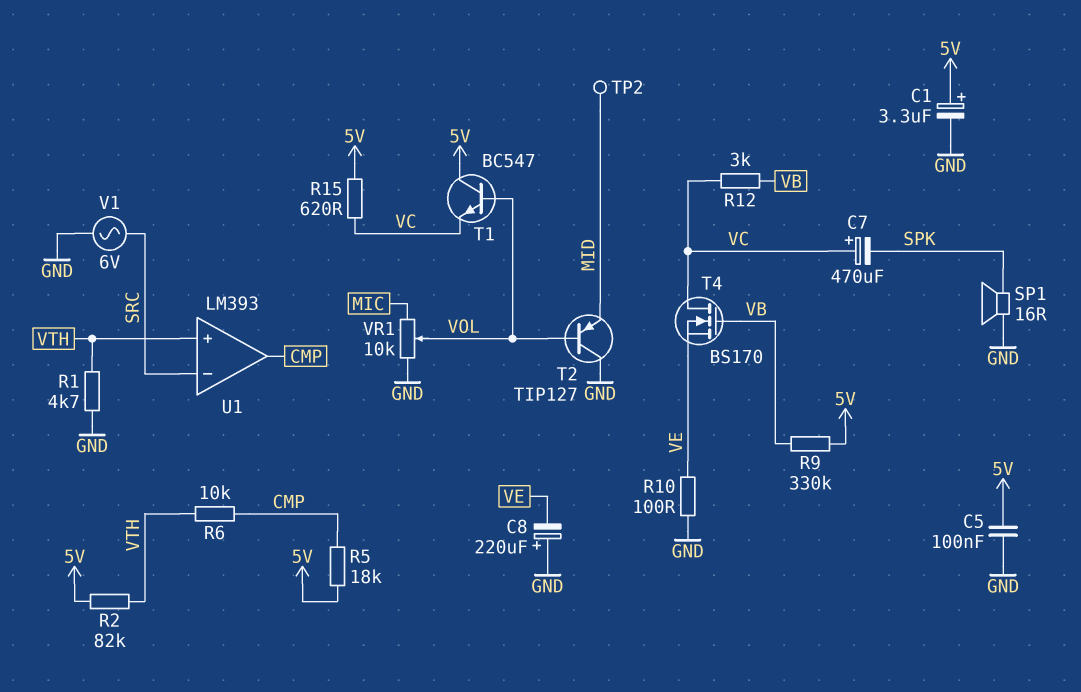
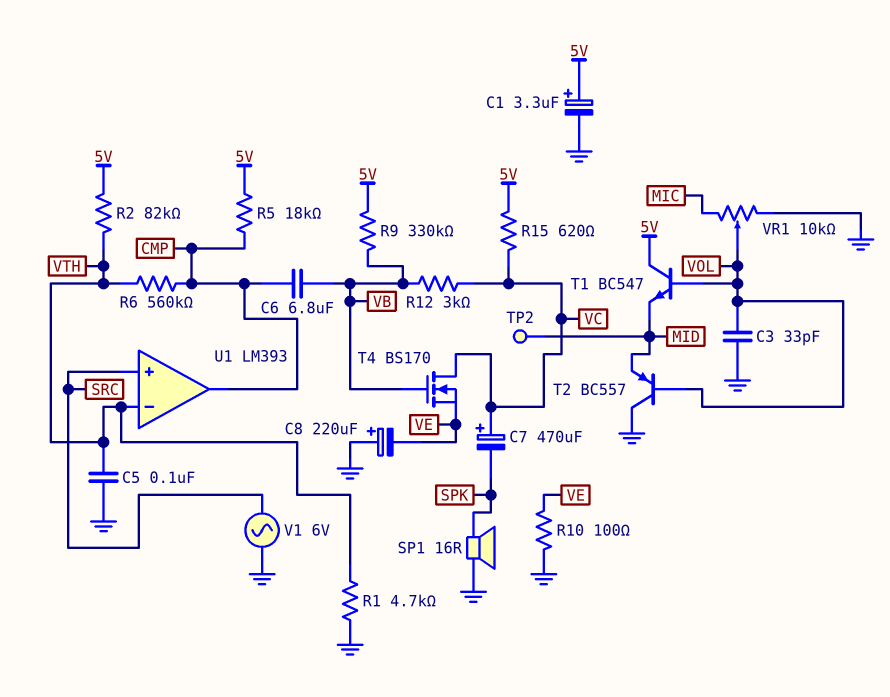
C3: none -> 33pF (GND, VOL)
C5: 100nF (5V, GND) -> 100nF (GND, VTH)
C6: none -> 6.8uF (CMP, VB)
R6: 10k (CMP, VTH) -> 560k (CMP, VTH)
T1: NPN BC547 (B VOL, C 5V, E VC) -> NPN BC547 (B VOL, C 5V, E MID)
T2: PNP TIP127 (B VOL, C GND, E MID) -> PNP BC557 (B VOL, C GND, E MID)
U1 pin in+: VTH -> SRC
U1 pin in-: SRC -> VTH

